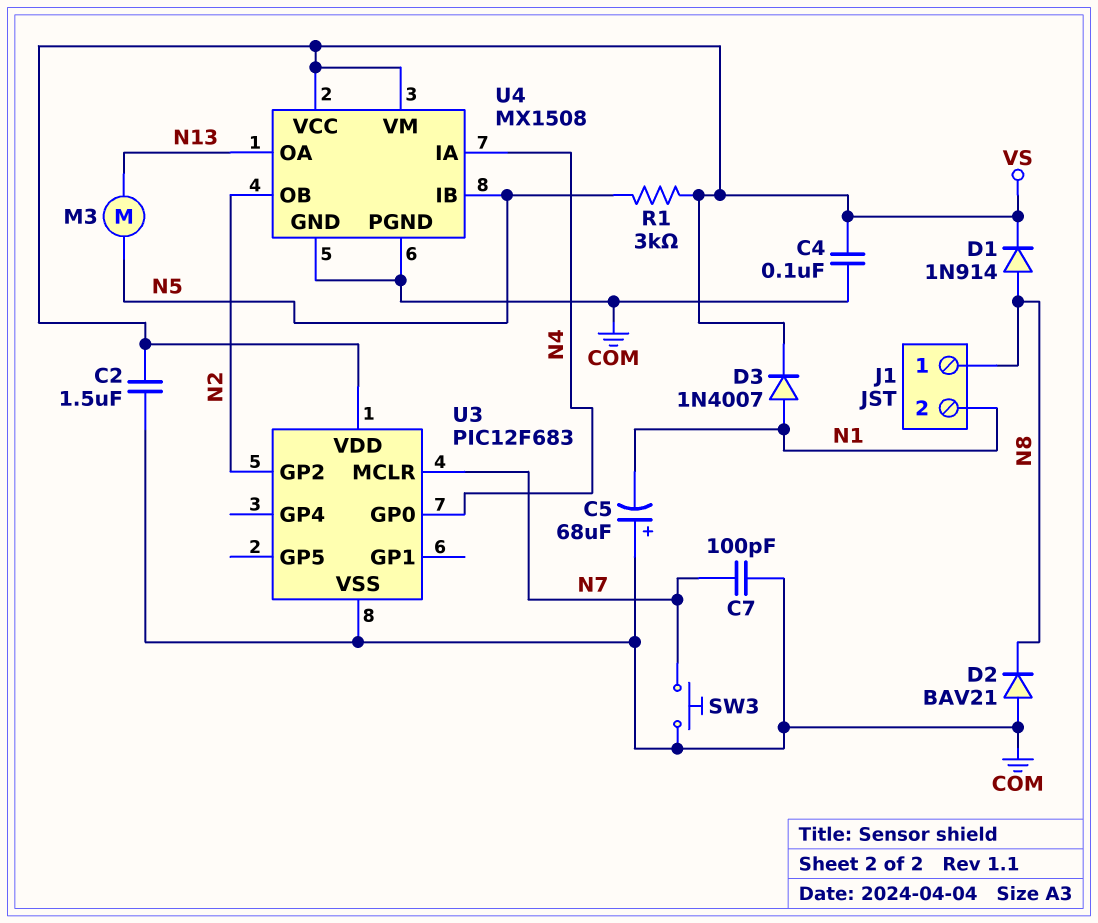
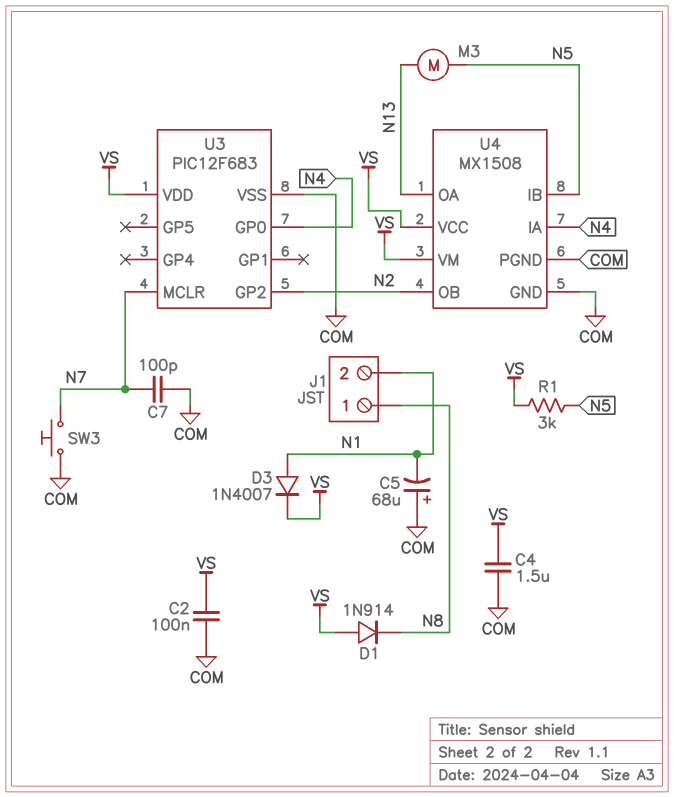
C2: 1.5uF (COM, VS) -> 100nF (COM, VS)
C4: 100nF (COM, VS) -> 1.5uF (COM, VS)
D1: diode 1N914 (A N8, K VS) -> diode 1N914 (A VS, K N8)
D2: diode BAV21 (A COM, K N8) -> none

